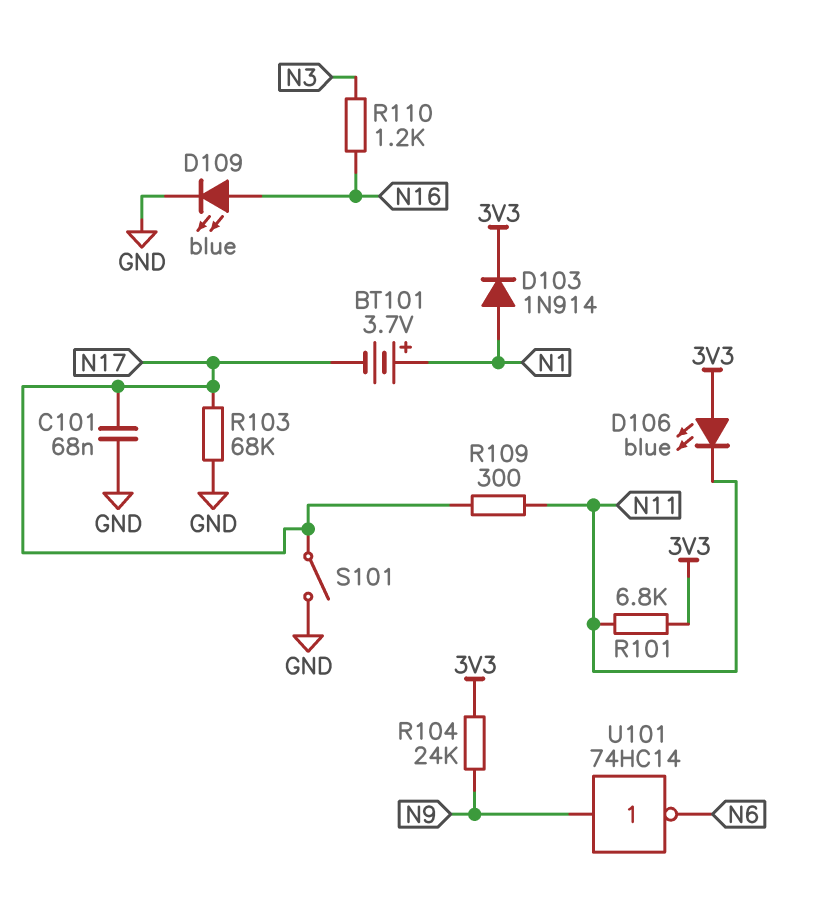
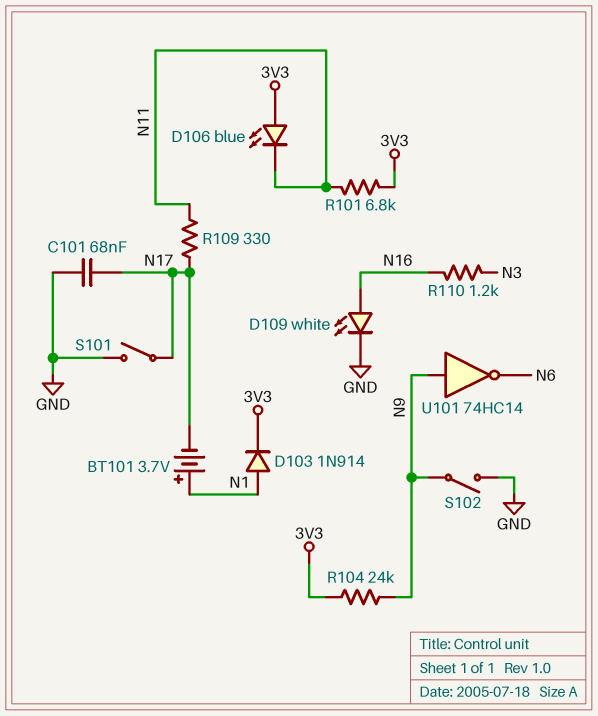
D109: LED blue (A N16, K GND) -> LED white (A N16, K GND)
R103: 68k (GND, N17) -> none
R109: 300 (N11, N17) -> 330 (N11, N17)
S102: none -> switch (GND, N9)

